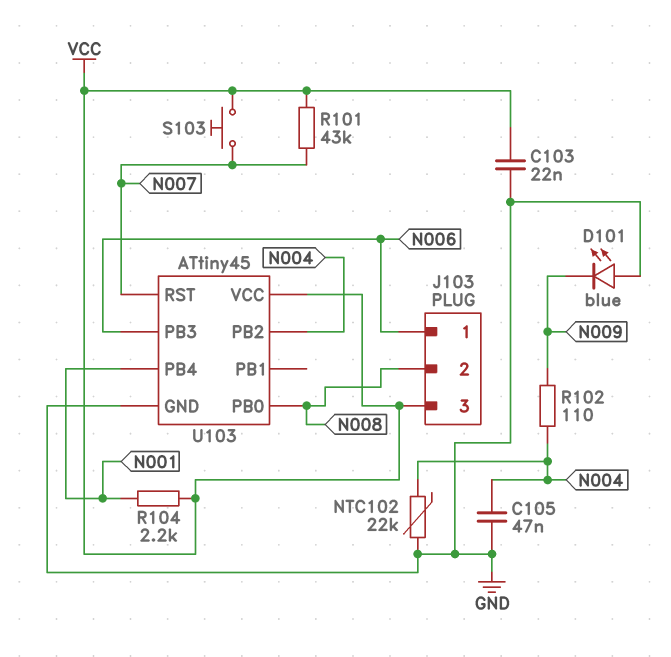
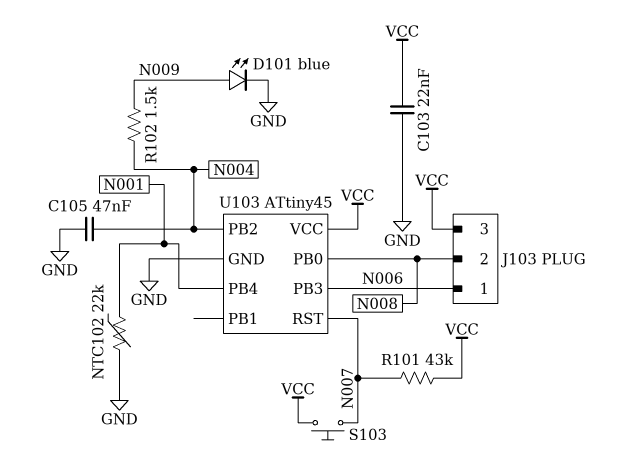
D101: LED blue (A GND, K N009) -> LED blue (A N009, K GND)
NTC102: 22k (GND, N004) -> 22k (GND, N001)
R102: 110 (N004, N009) -> 1.5k (N004, N009)
R104: 2.2k (N001, VCC) -> none

